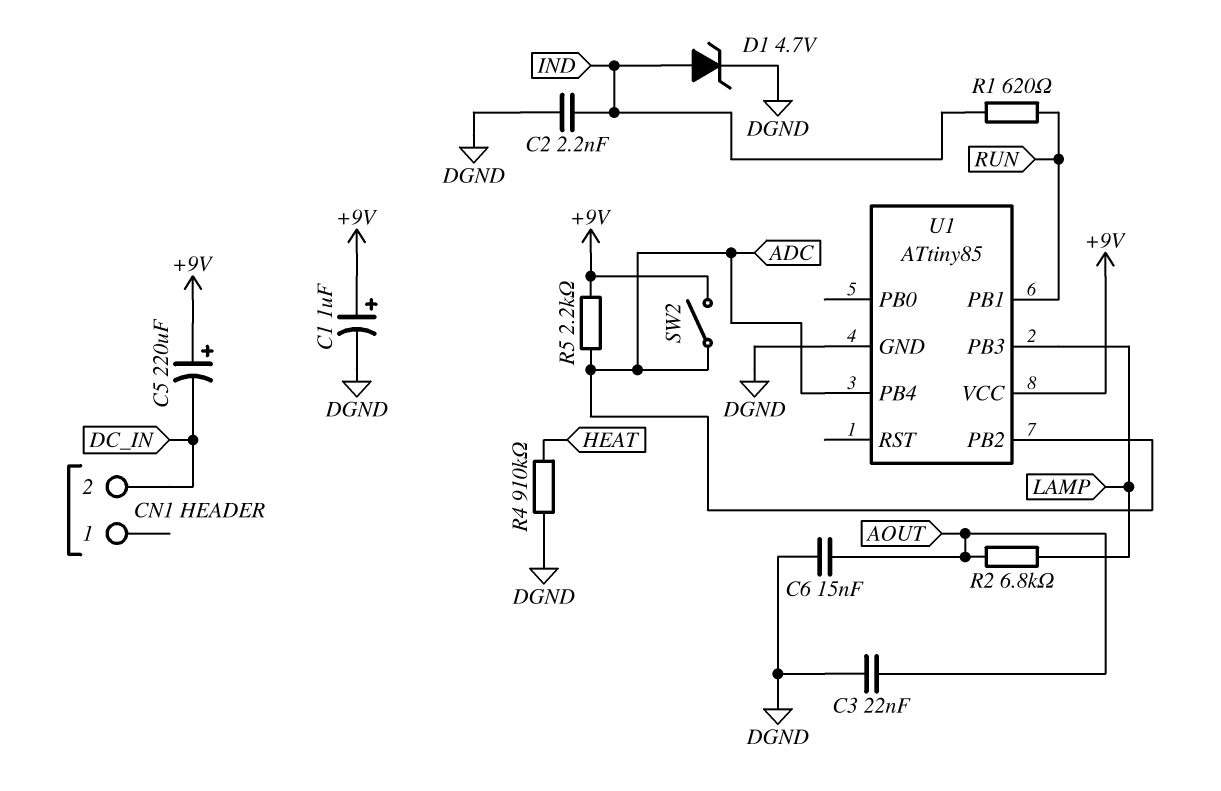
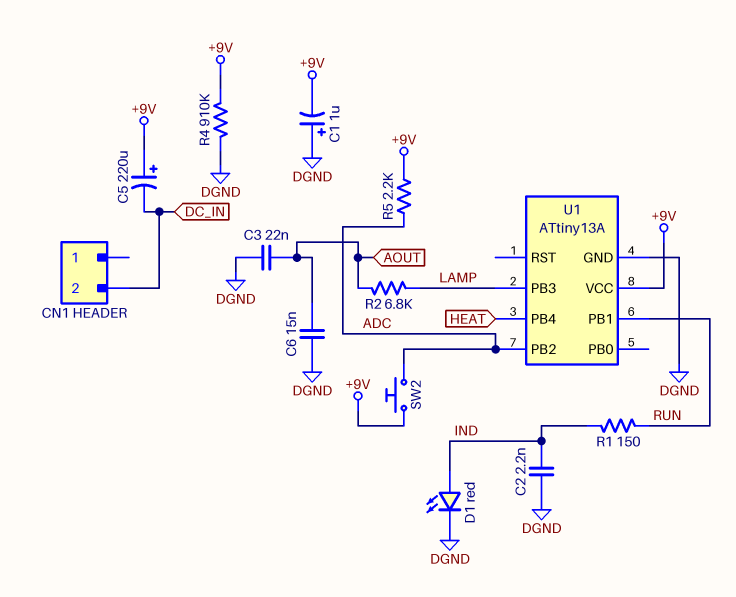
C1: 1uF (plus +9V, minus DGND) -> 1uF (plus DGND, minus +9V)
D1: zener 4.7V (A IND, K DGND) -> LED red (A IND, K DGND)
R1: 620 (IND, RUN) -> 150 (IND, RUN)
R4: 910k (DGND, HEAT) -> 910k (+9V, DGND)
SW2: switch (+9V, ADC) -> button (+9V, ADC)
U1: ATtiny85 -> ATtiny13A
U1 pin PB4: ADC -> HEAT

